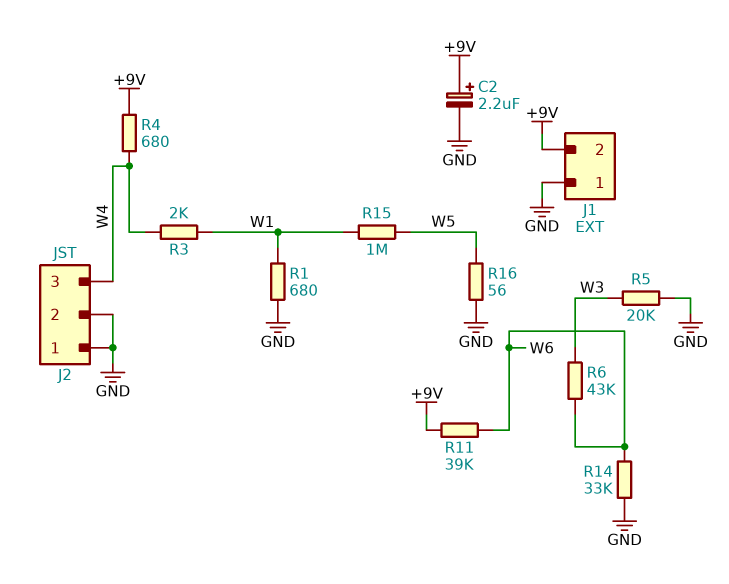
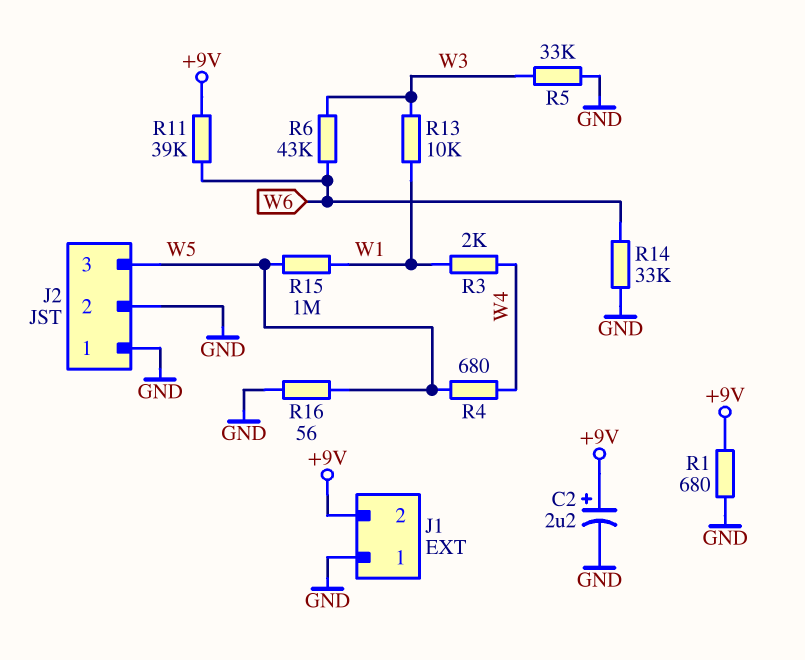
J2 pin 3: W4 -> W5
R1: 680 (GND, W1) -> 680 (+9V, GND)
R4: 680 (+9V, W4) -> 680 (W4, W5)
R5: 20k (GND, W3) -> 33k (GND, W3)
R13: none -> 10k (W1, W3)

